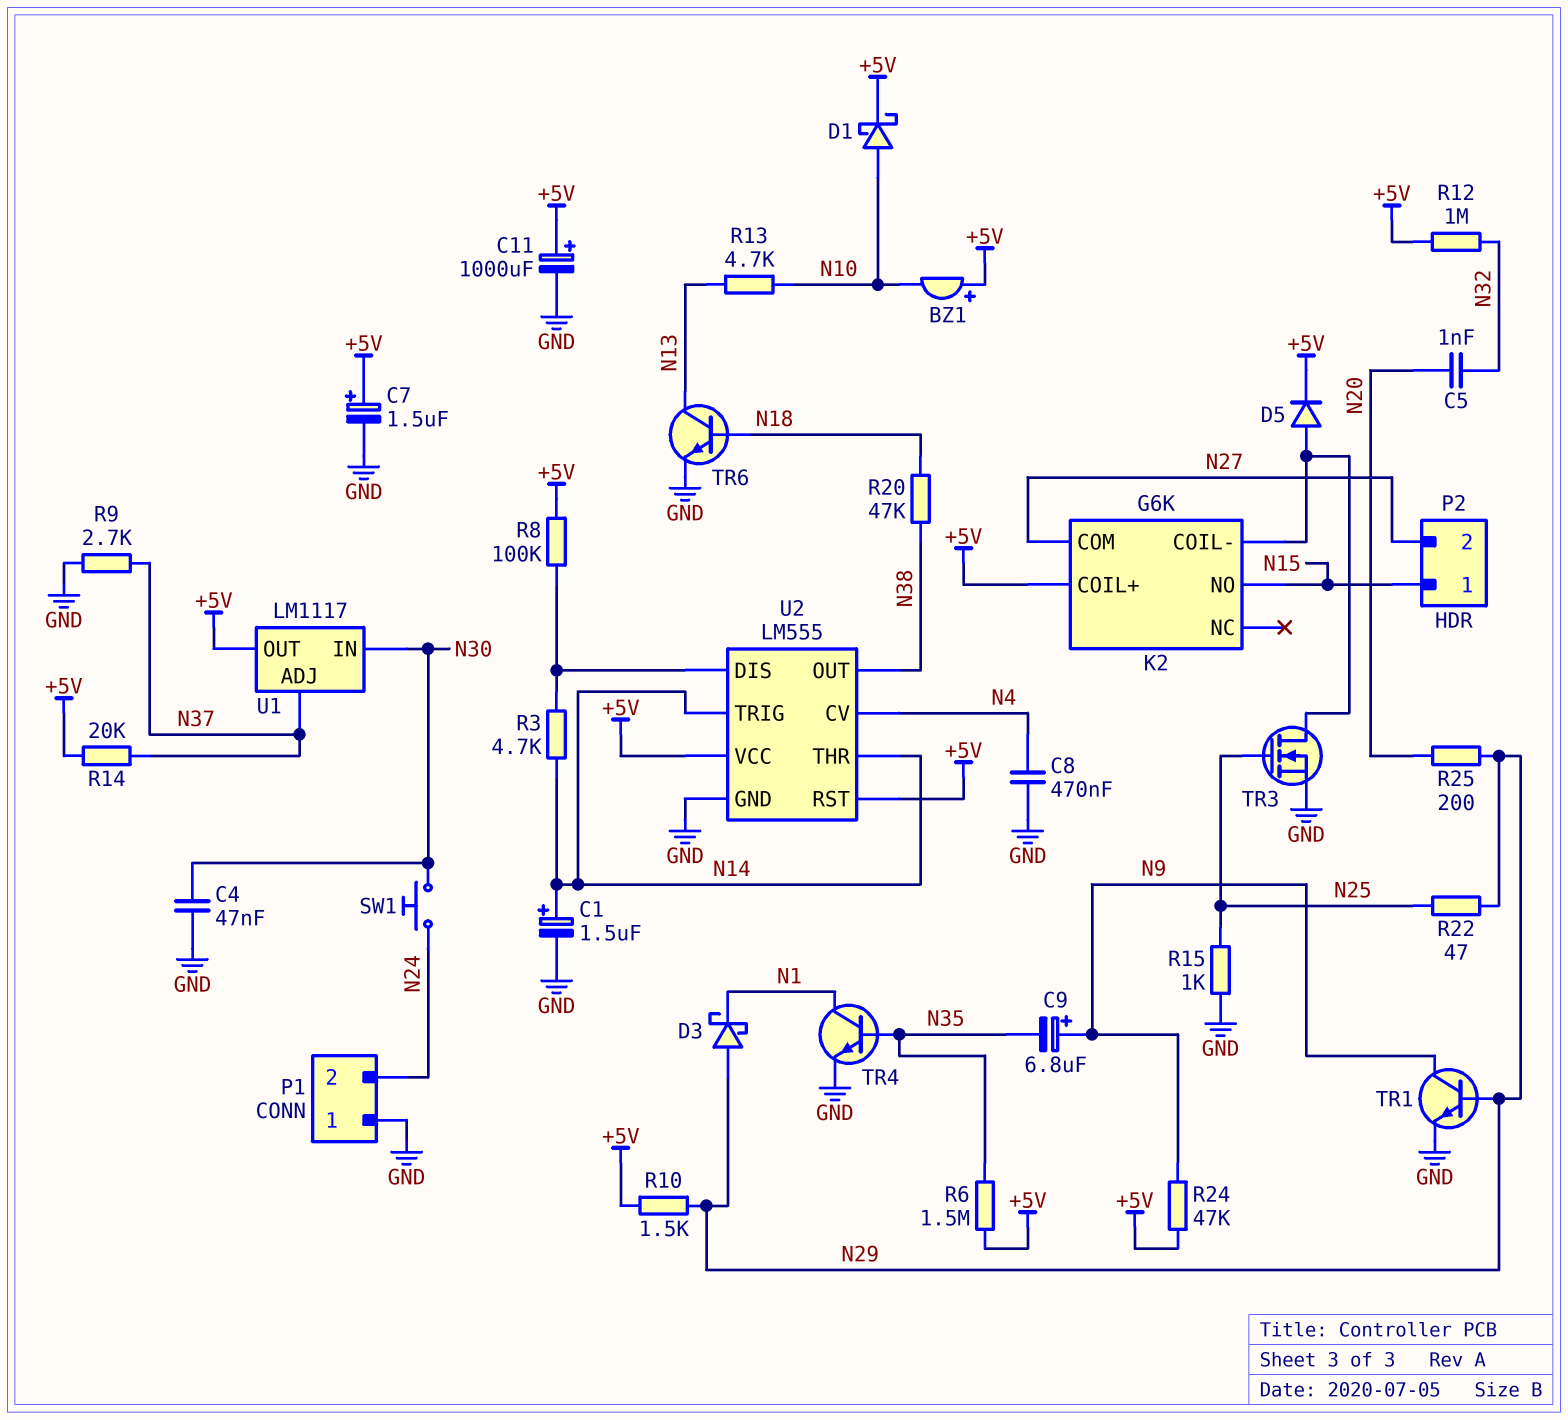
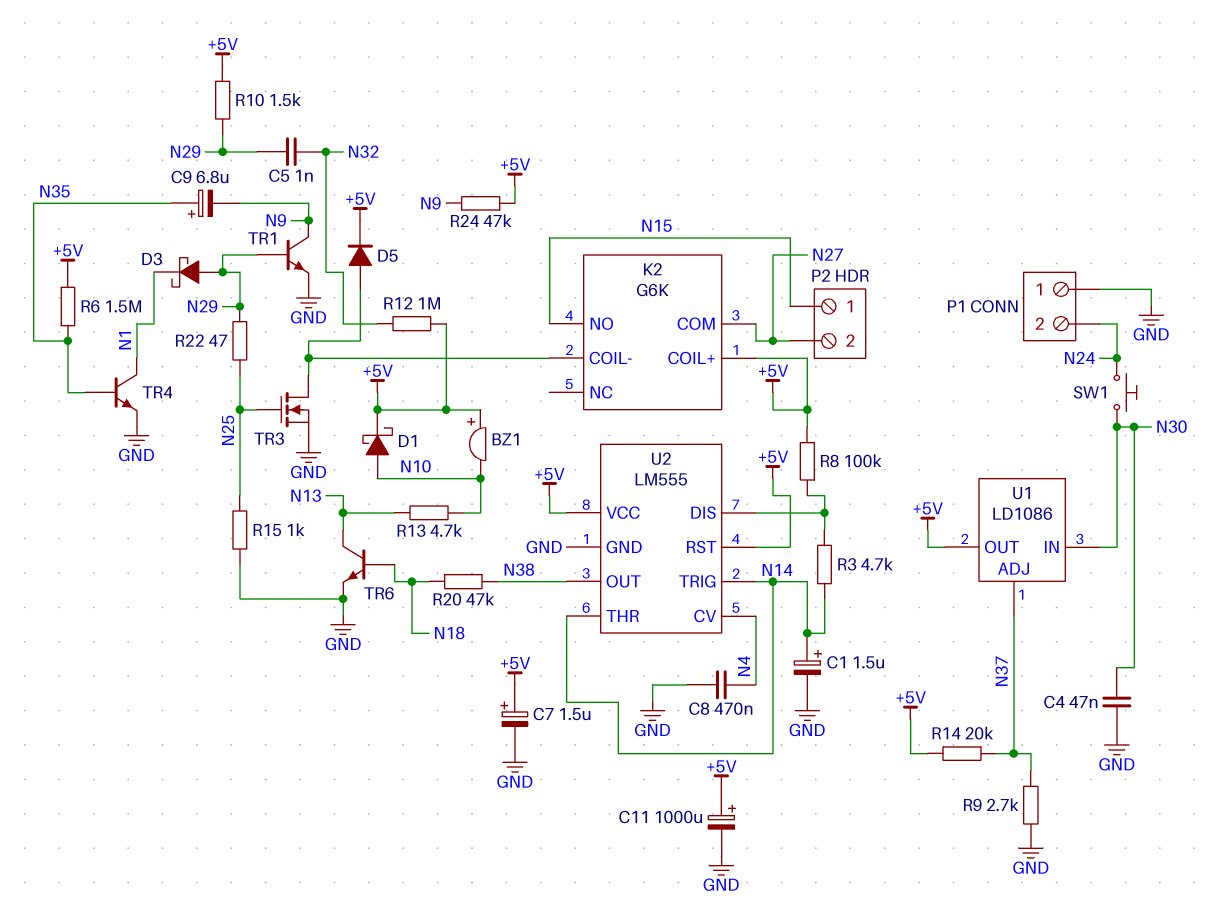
C5: 1nF (N20, N32) -> 1nF (N29, N32)
C9: 6.8uF (plus N9, minus N35) -> 6.8uF (plus N35, minus N9)
R25: 200 (N20, N29) -> none
U1: LM1117 -> LD1086

